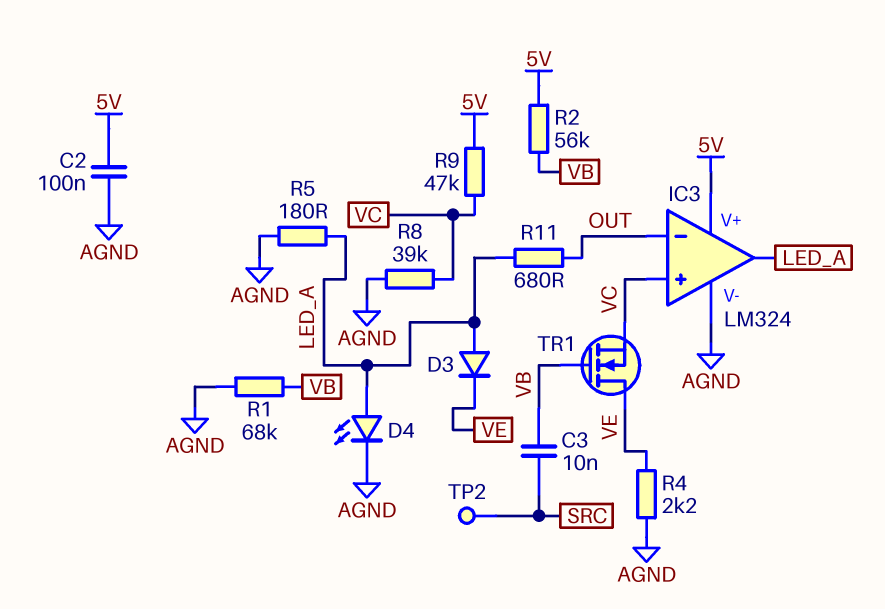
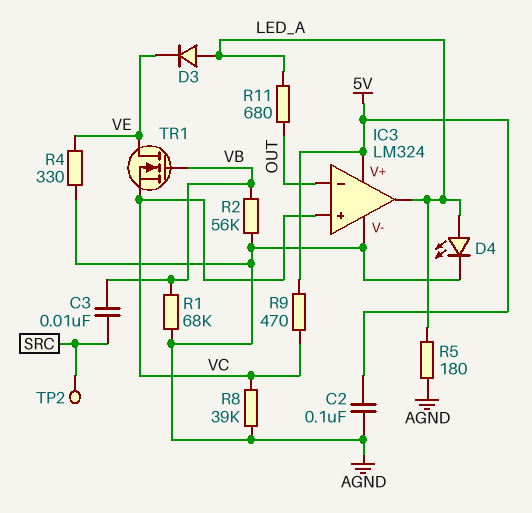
R2: 56k (5V, VB) -> 56k (AGND, VB)
R4: 2.2k (AGND, VE) -> 330 (AGND, VE)
R9: 47k (5V, VC) -> 470 (5V, VC)

